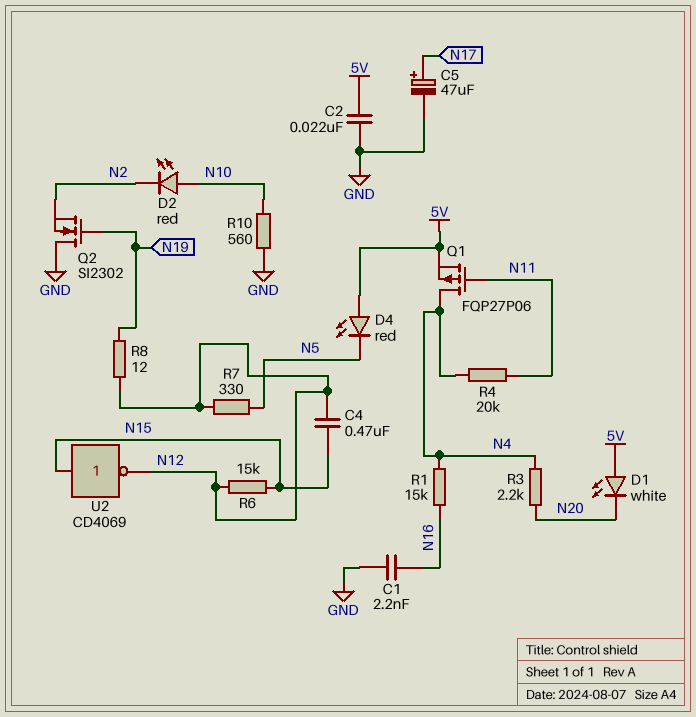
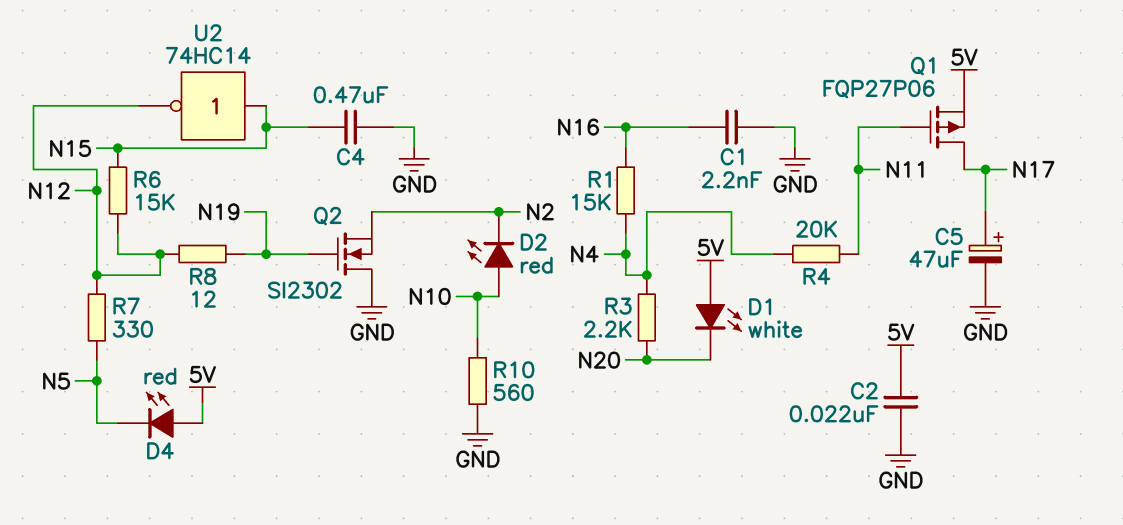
C4: 470nF (N12, N15) -> 470nF (GND, N15)
Q1: PMOS FQP27P06 (G N11, D N4, S 5V) -> PMOS FQP27P06 (G N11, D N17, S 5V)
U2: NOT CD4069 (in N15, out N12) -> NOT 74HC14 (in N15, out N12)

